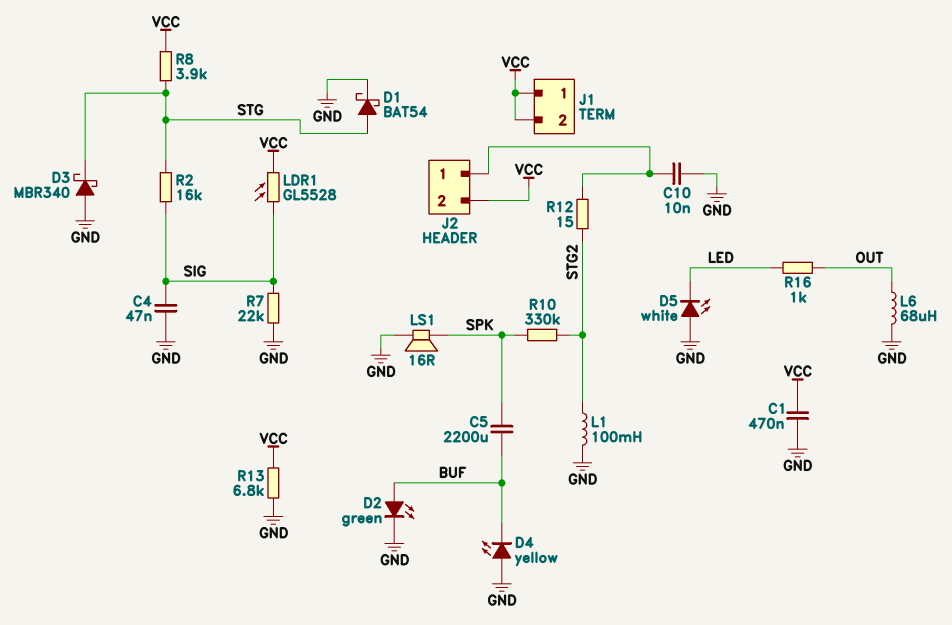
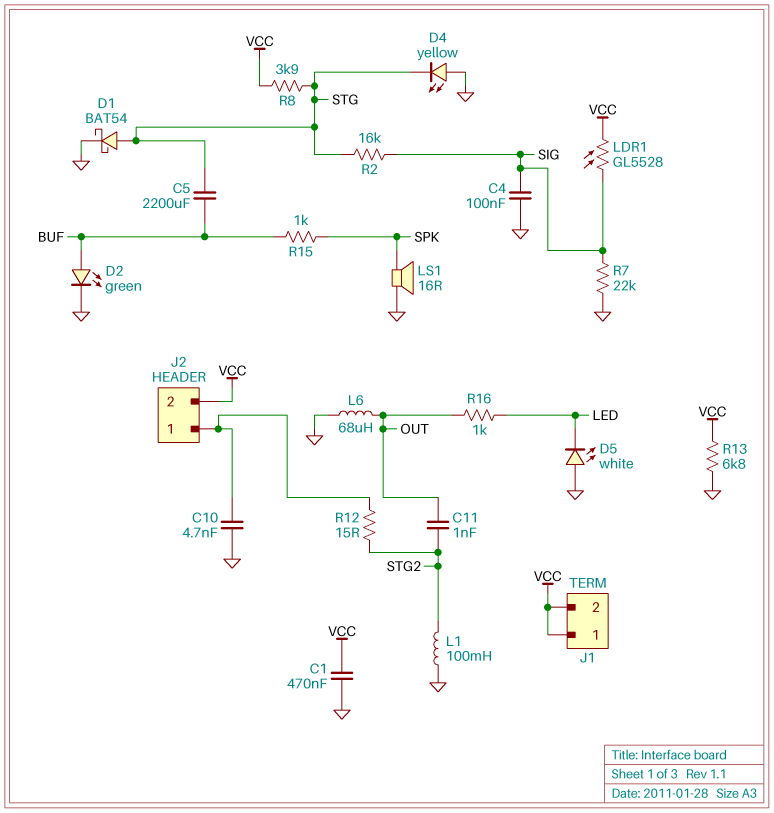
C4: 47nF (GND, SIG) -> 100nF (GND, SIG)
C5: 2200uF (BUF, SPK) -> 2200uF (BUF, STG)
C10: 10nF (GND, J2/1) -> 4.7nF (GND, J2/1)
C11: none -> 1nF (OUT, STG2)
D3: schottky MBR340 (A GND, K STG) -> none
D4: LED yellow (A GND, K BUF) -> LED yellow (A GND, K STG)
R10: 330k (SPK, STG2) -> none
R15: none -> 1k (BUF, SPK)

